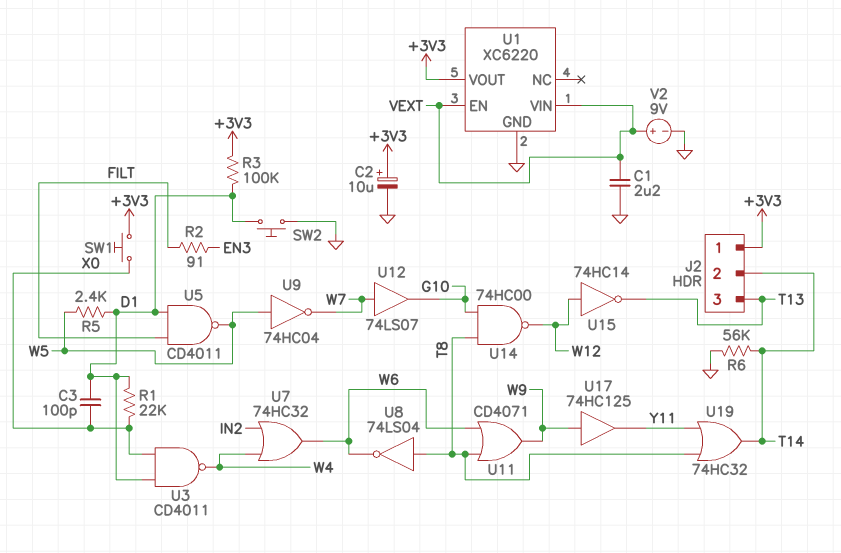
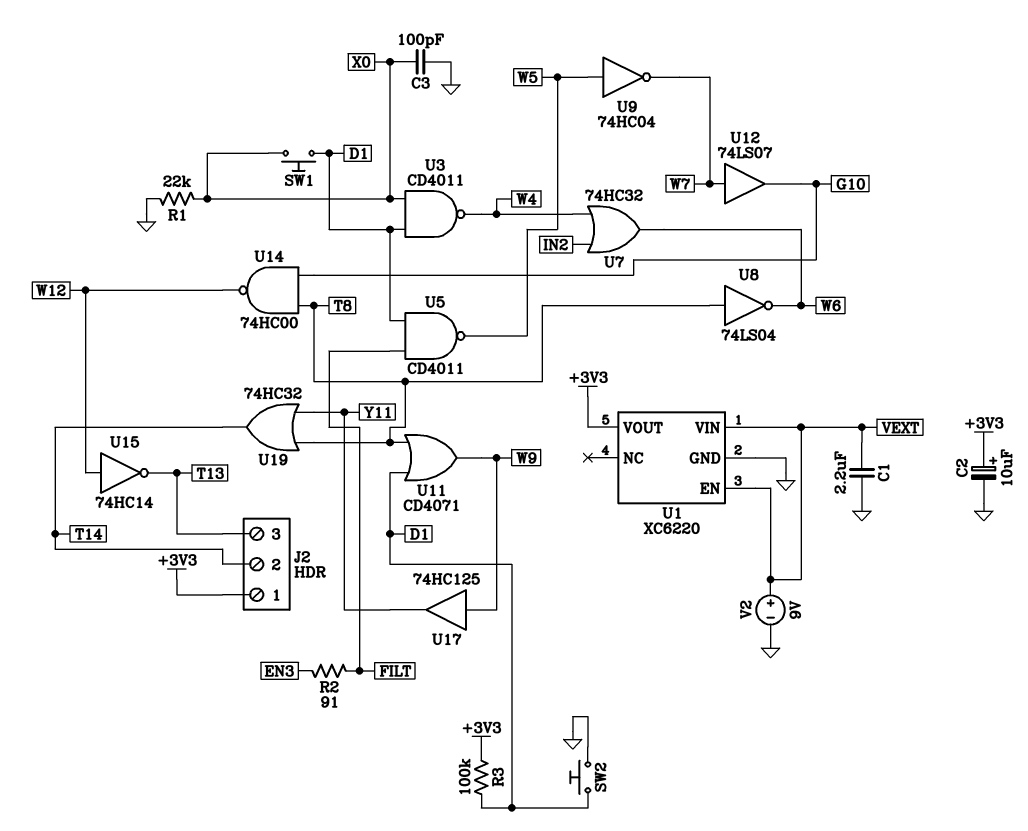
C3: 100pF (D1, X0) -> 100pF (GND, X0)
R1: 22k (D1, X0) -> 22k (GND, X0)
R5: 2.4k (D1, W5) -> none
R6: 56k (GND, T14) -> none
SW1: button (+3V3, X0) -> button (D1, X0)
U11: OR CD4071 (in T8, in W6, out W9) -> OR CD4071 (in D1, in T8, out W9)

